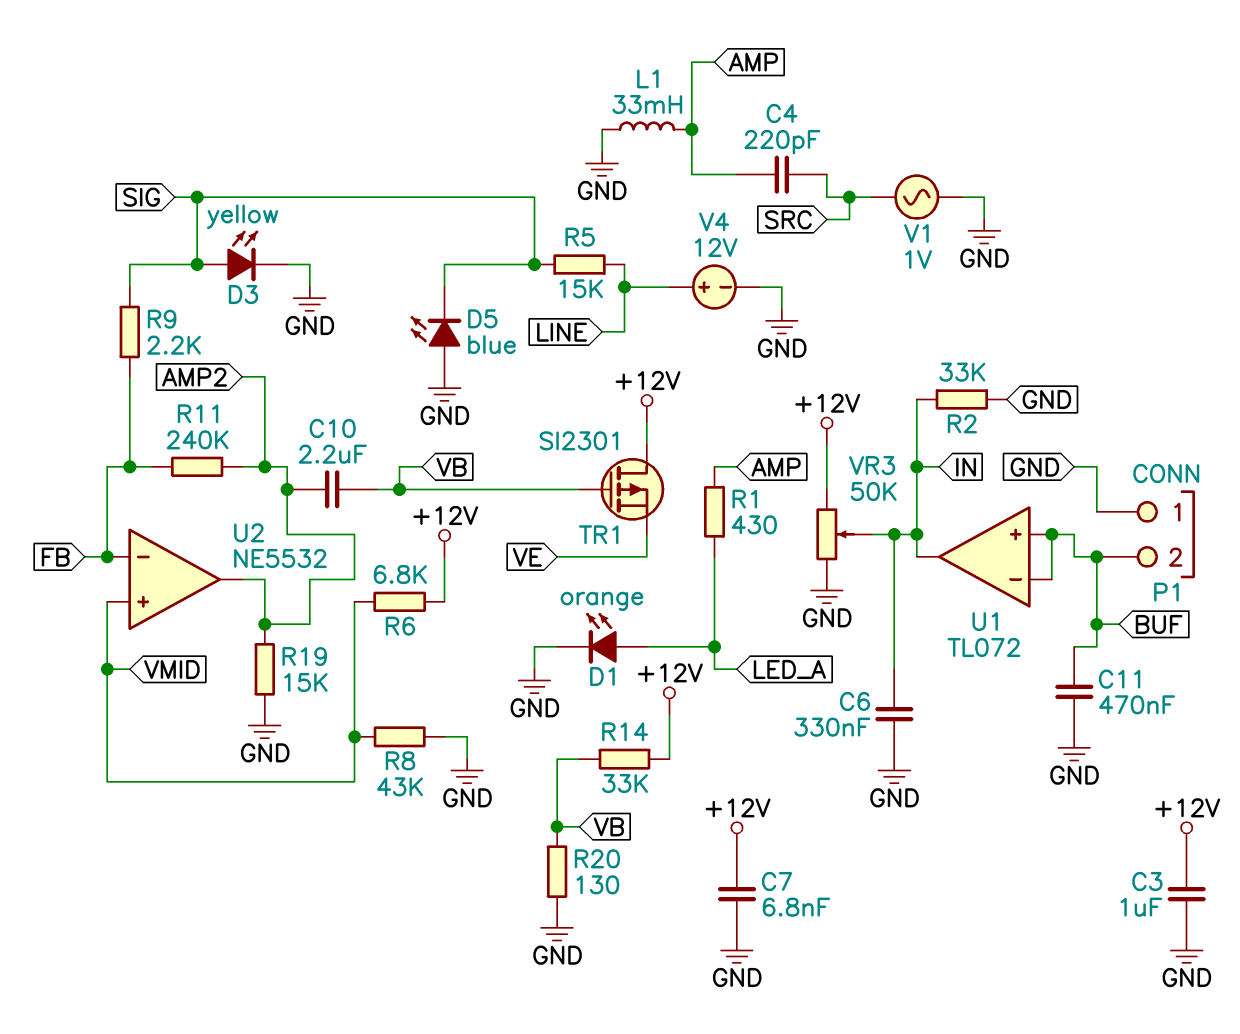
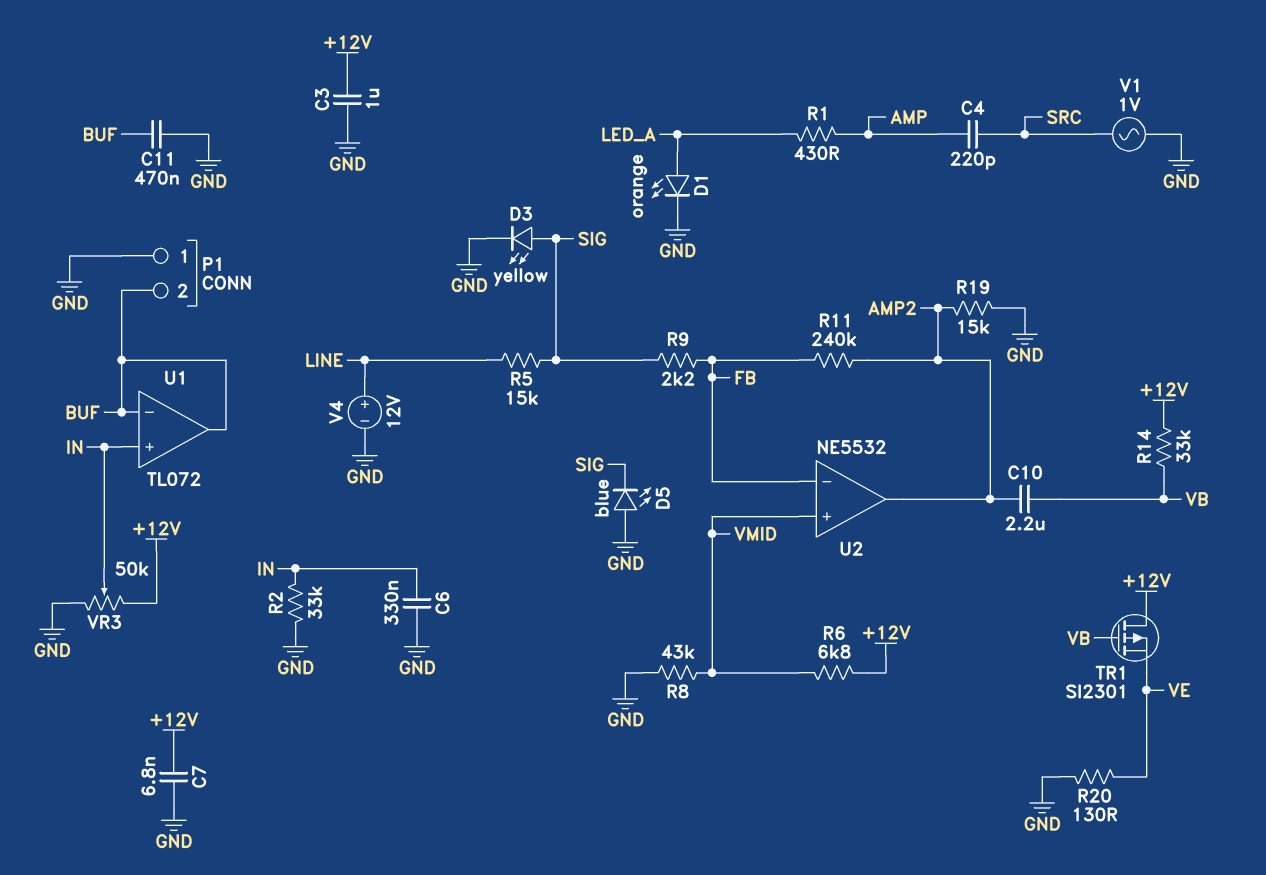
L1: 33mH (AMP, GND) -> none
R20: 130 (GND, VB) -> 130 (GND, VE)
U1 pin in+: BUF -> IN
U1 pin out: IN -> BUF

